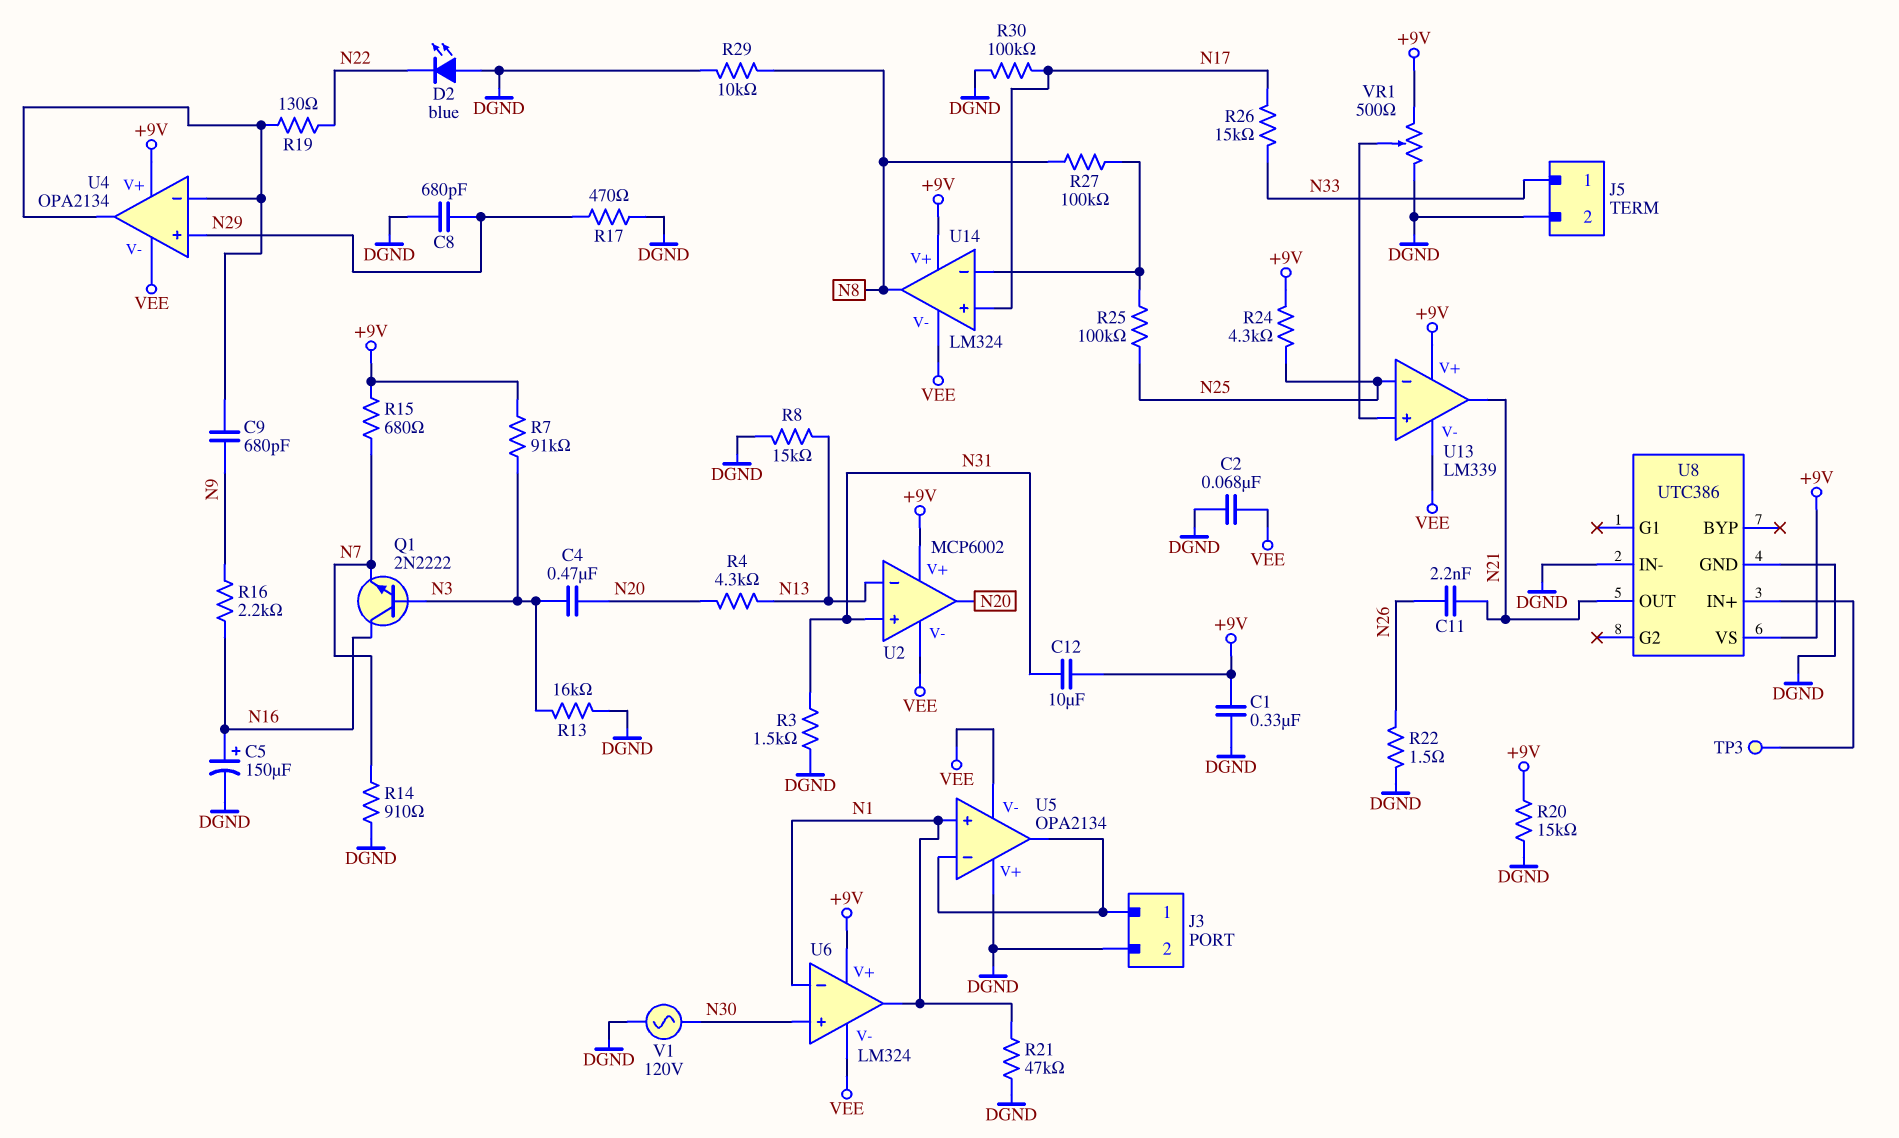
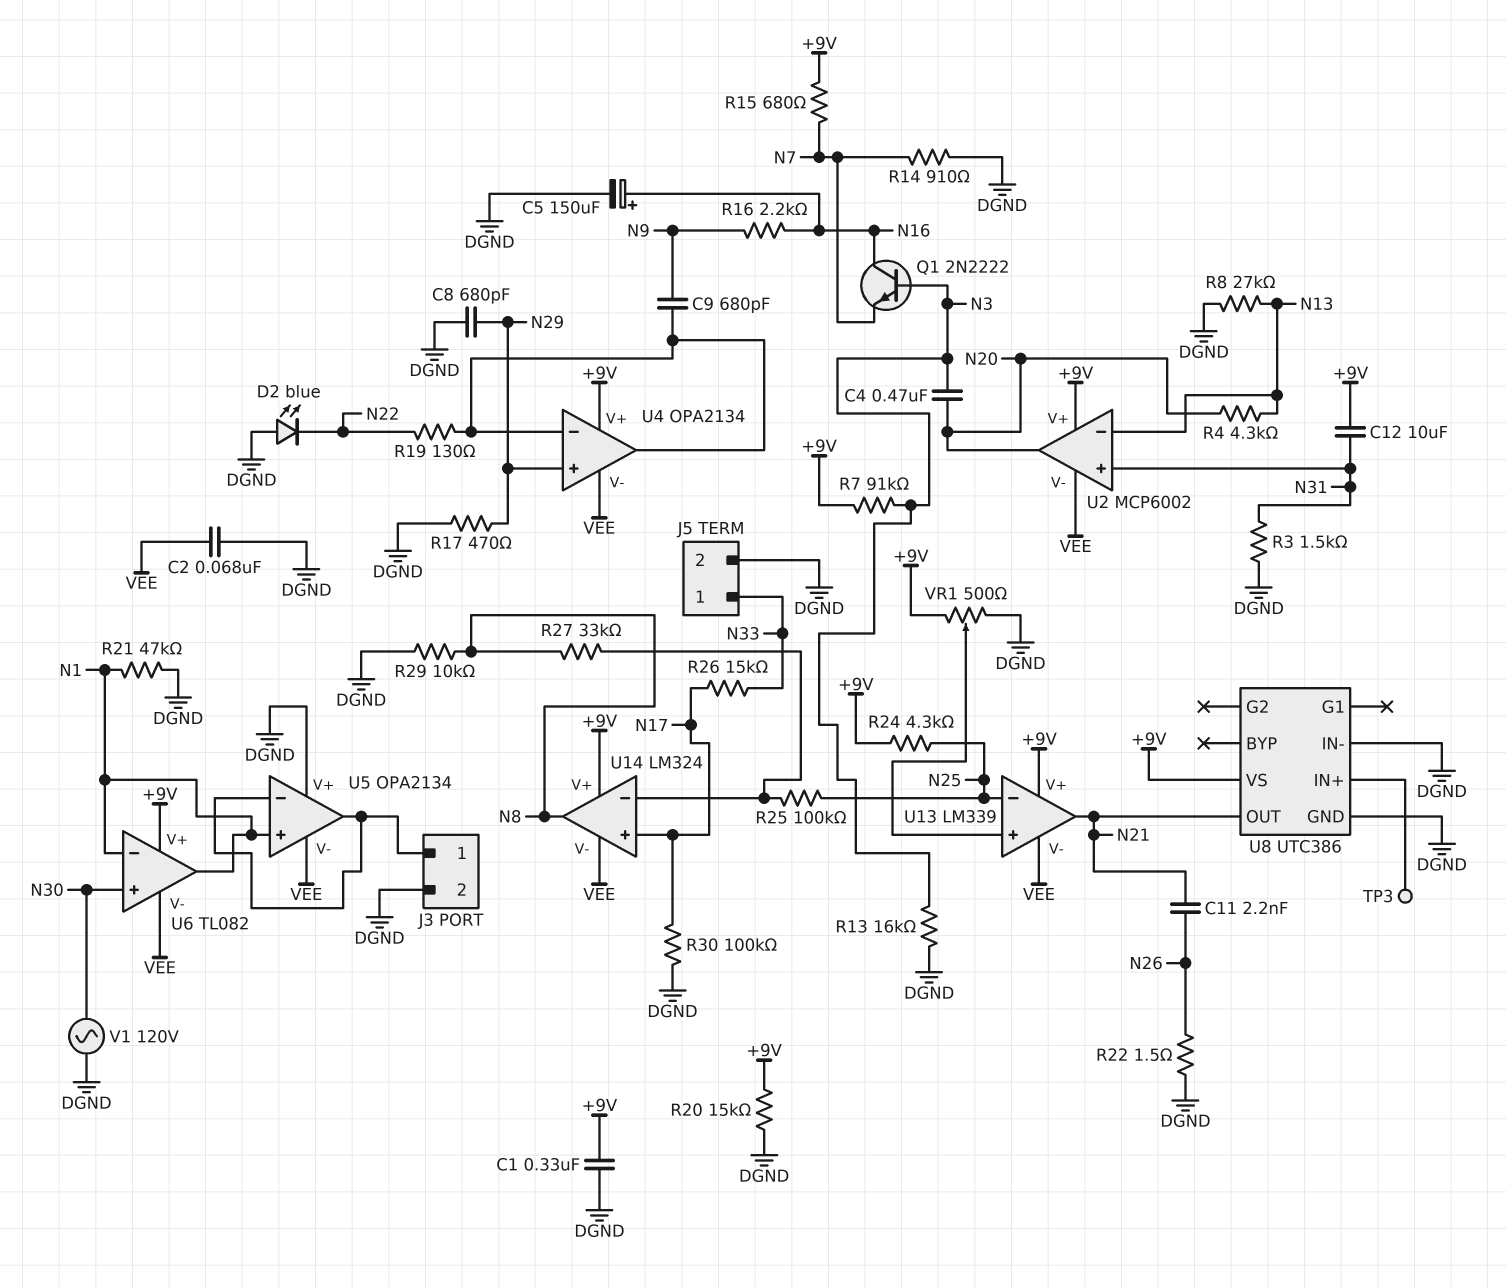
R8: 15k (DGND, N13) -> 27k (DGND, N13)
R27: 100k (N8, U14/in-) -> 33k (N8, U14/in-)
U6: LM324 -> TL082

